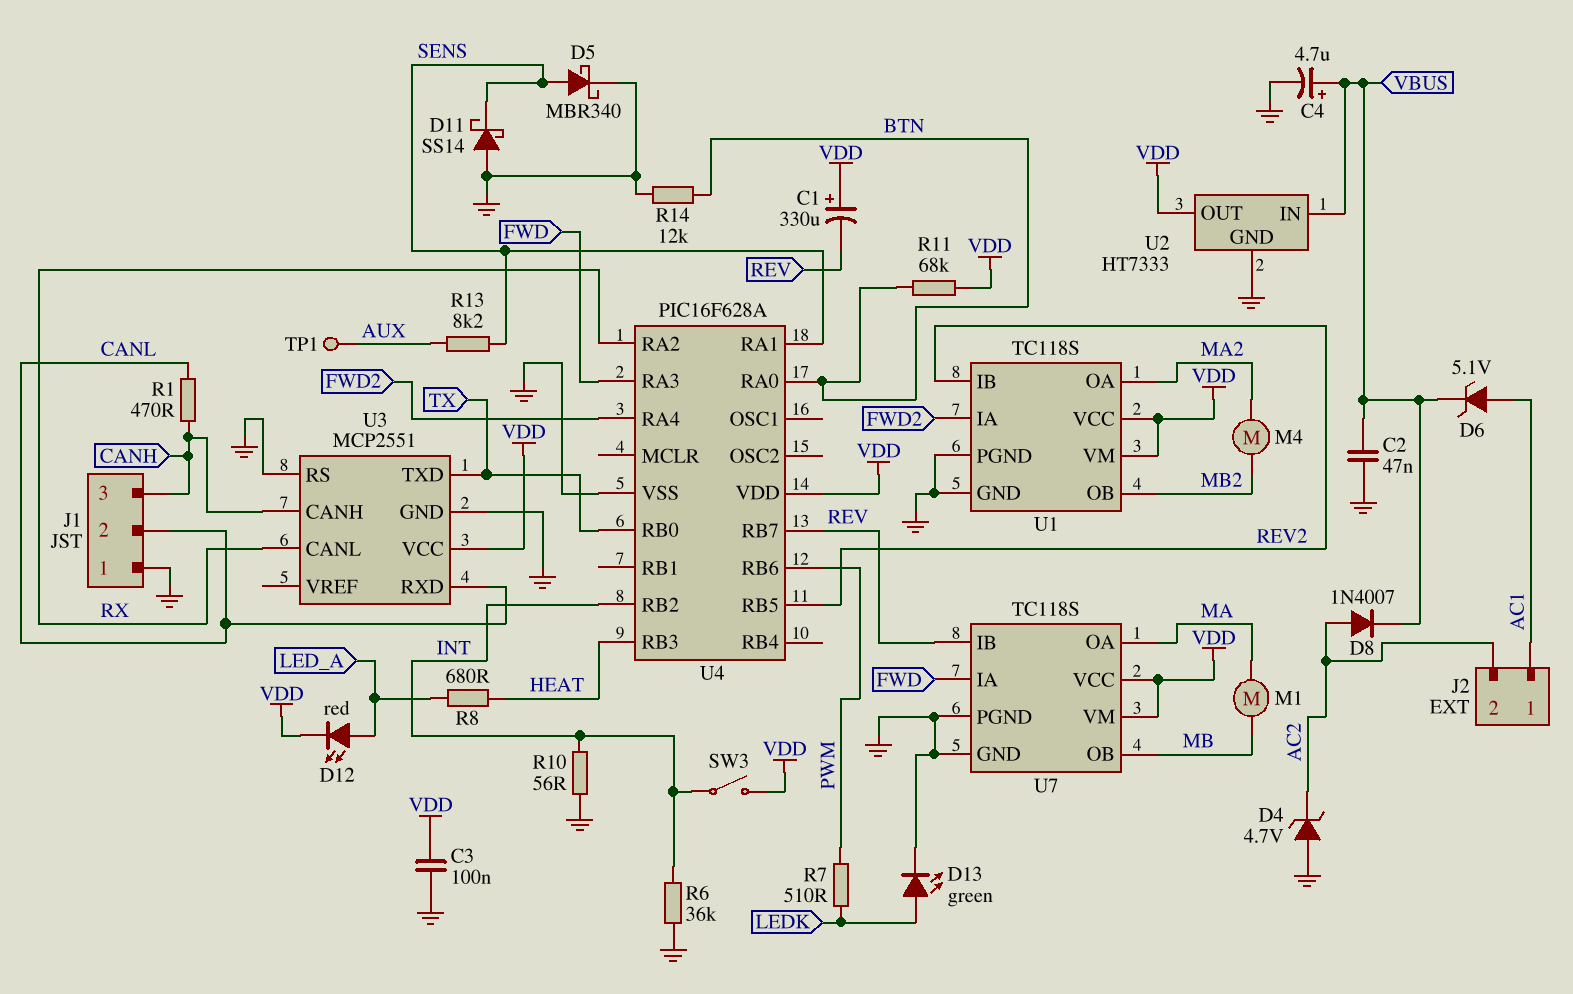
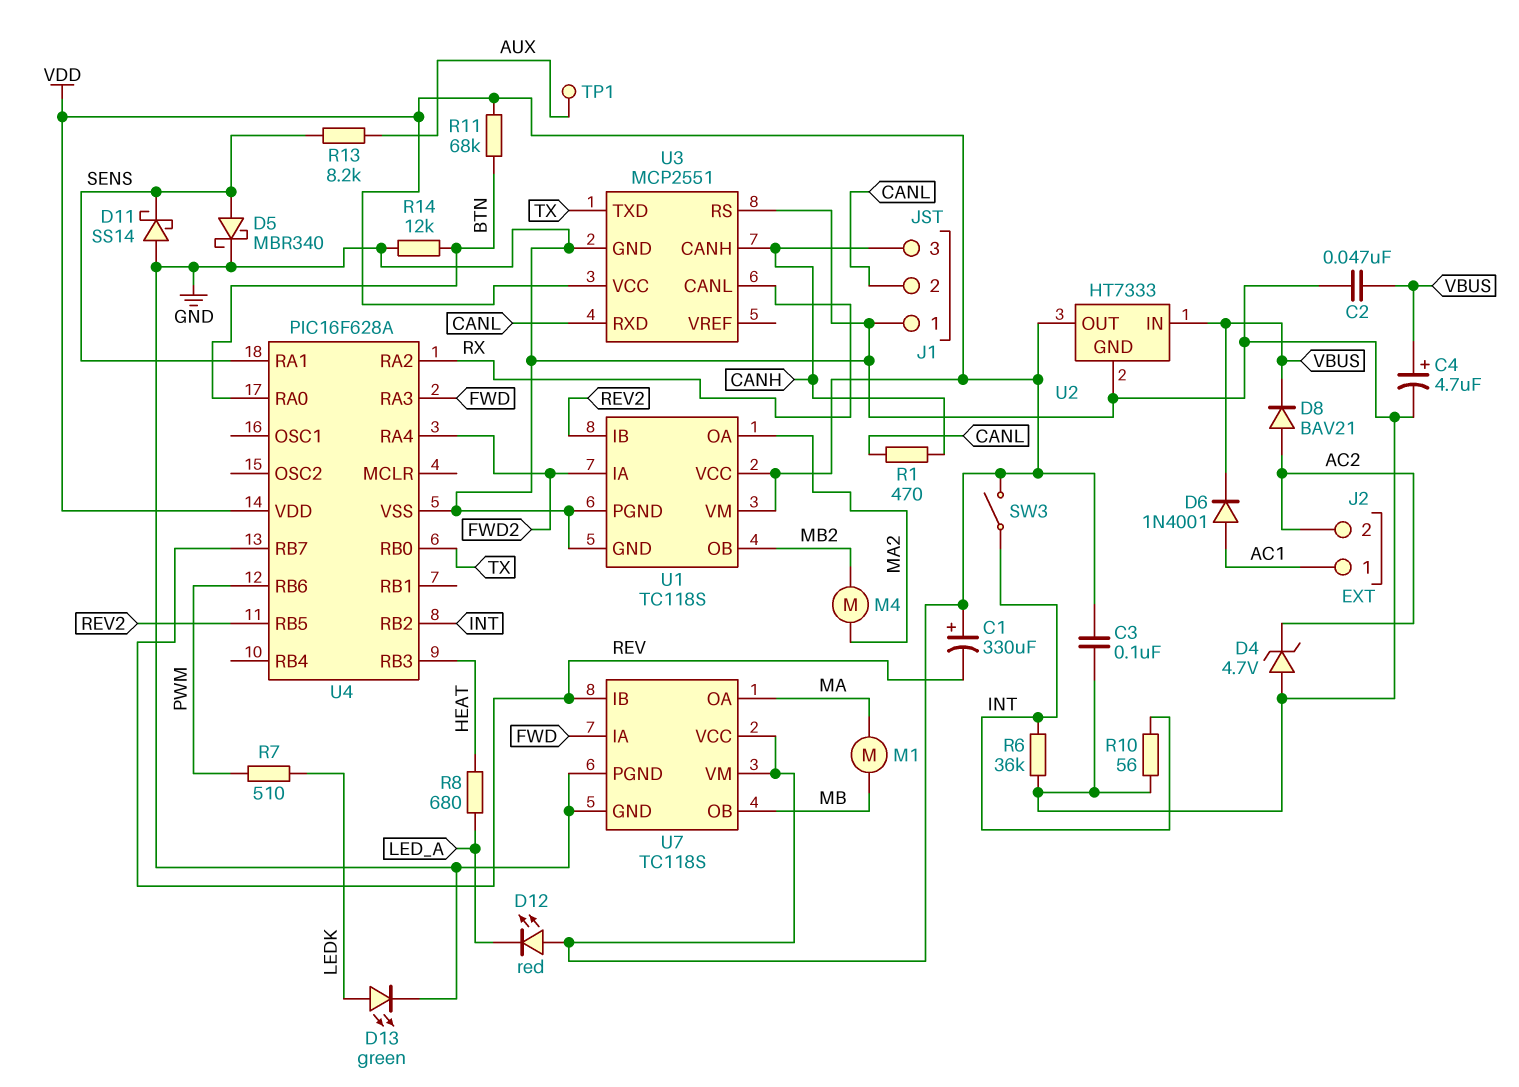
D6: zener 5.1V (A AC1, K VBUS) -> diode 1N4001 (A AC1, K VBUS)
D8: diode 1N4007 (A AC2, K VBUS) -> diode BAV21 (A AC2, K VBUS)
D12: LED red (A LED_A, K VDD) -> LED red (A VDD, K LED_A)

